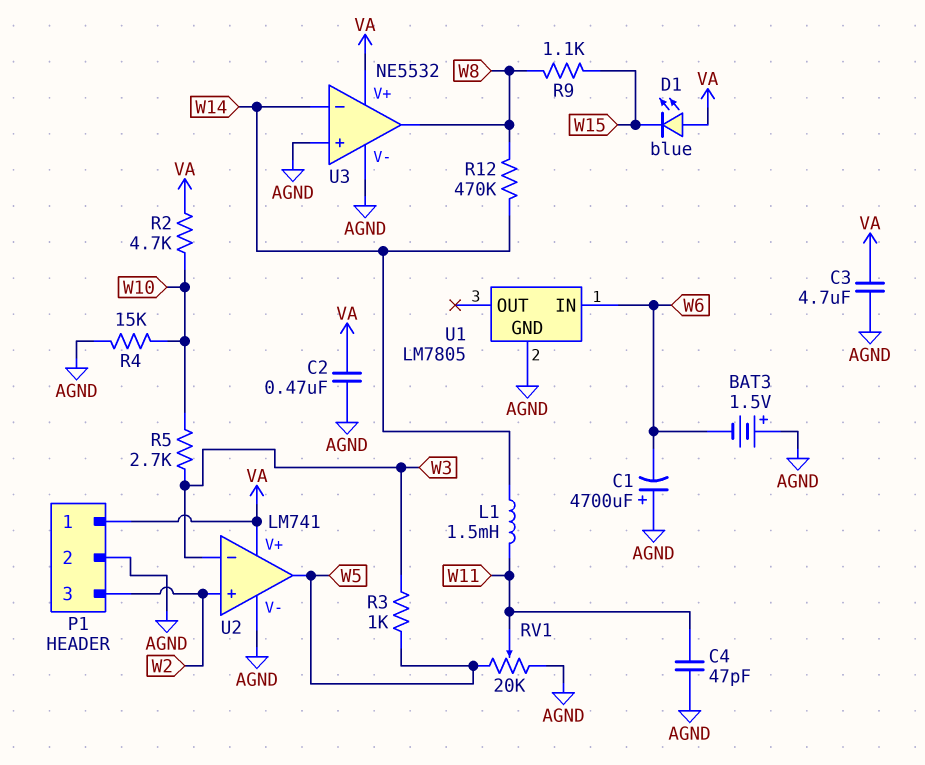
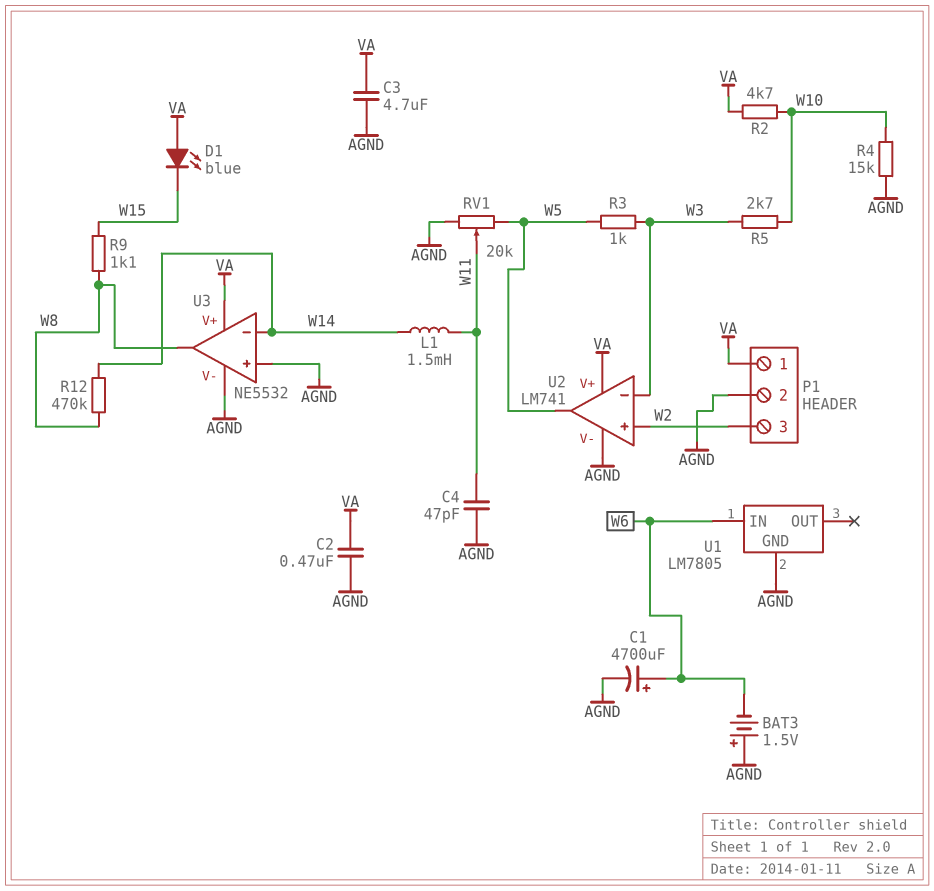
C1: 4700uF (plus AGND, minus W6) -> 4700uF (plus W6, minus AGND)

